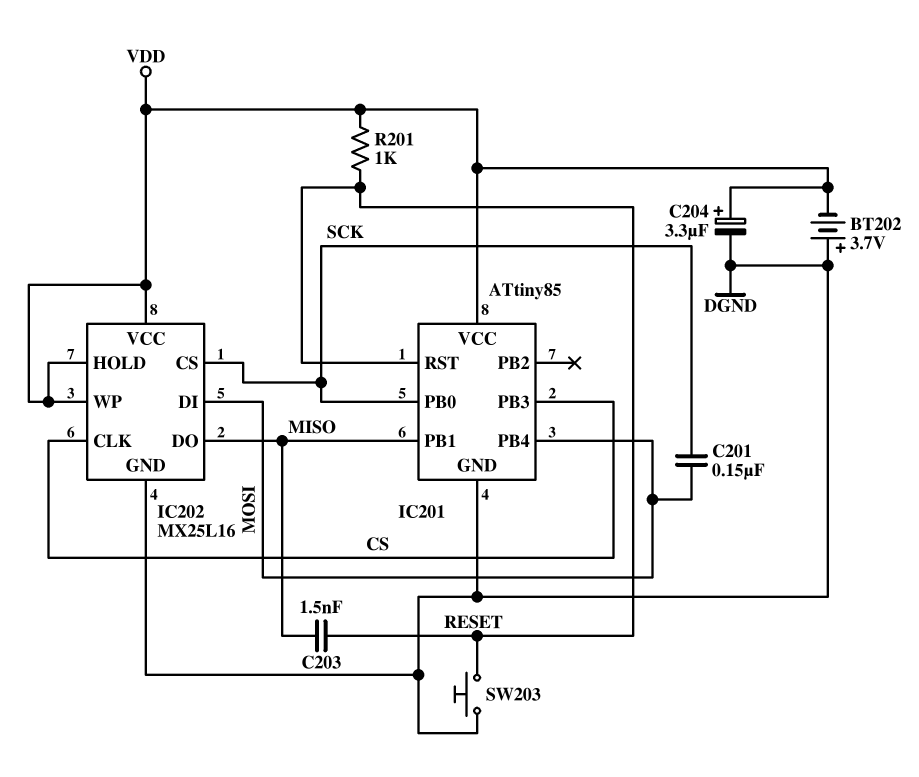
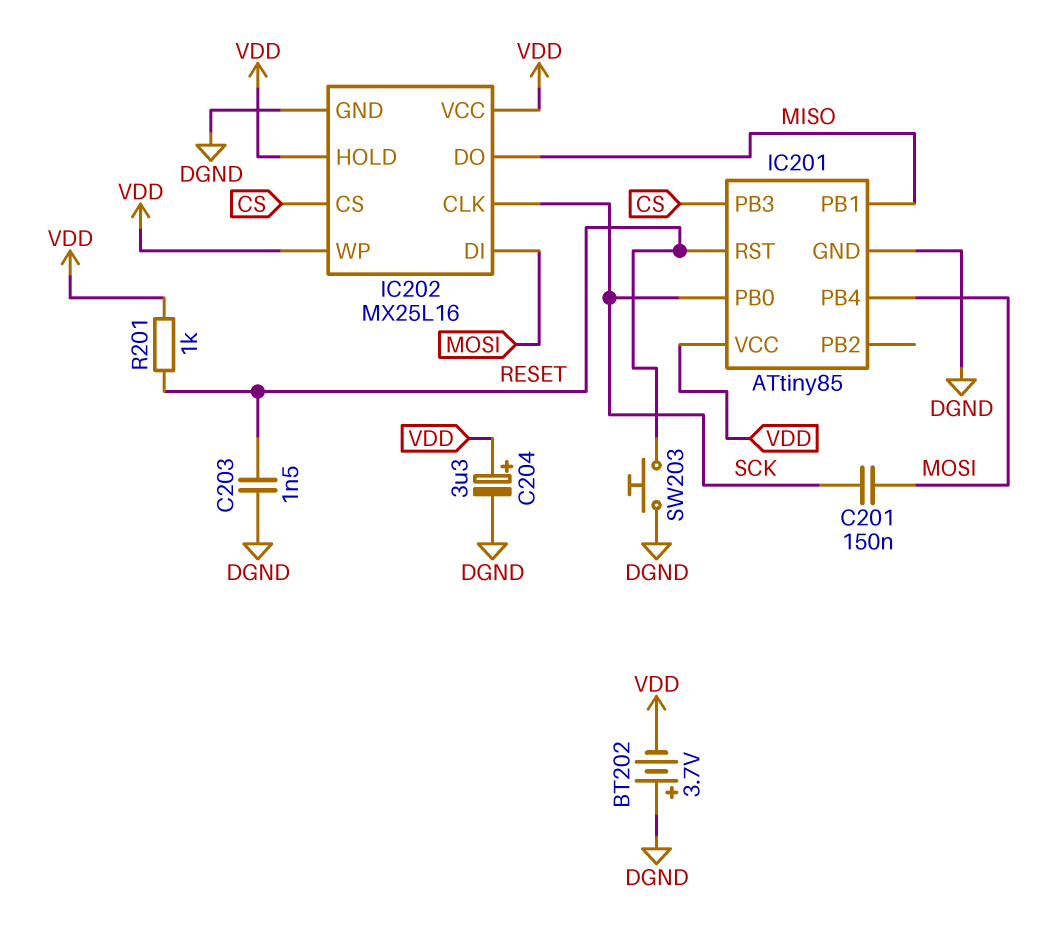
C203: 1.5nF (MISO, RESET) -> 1.5nF (DGND, RESET)
IC202 pin CLK: CS -> SCK
IC202 pin CS: SCK -> CS

